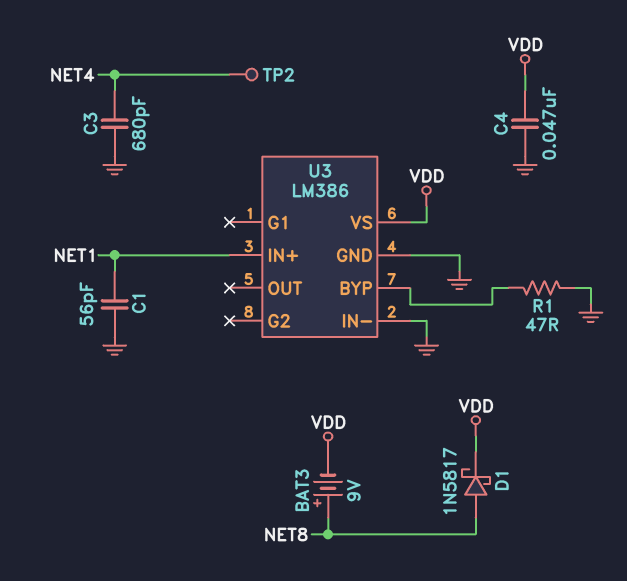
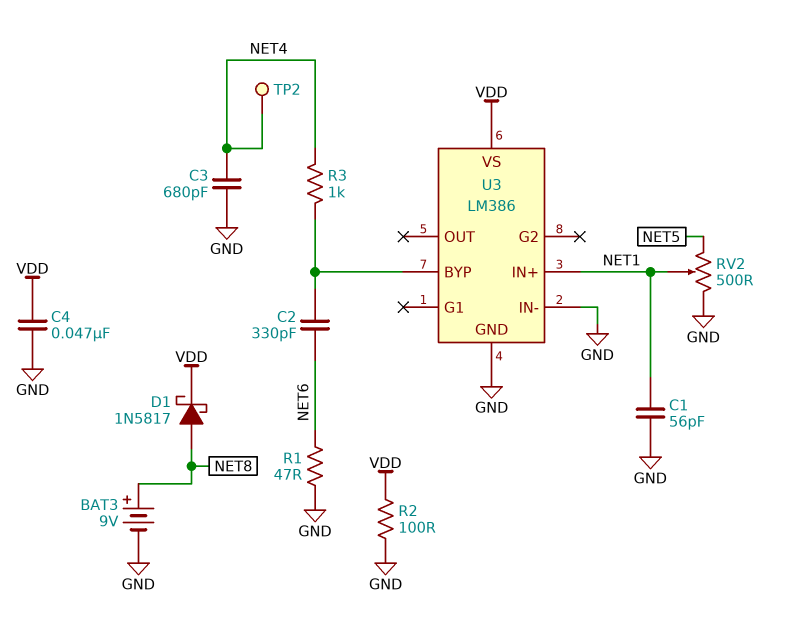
BAT3: 9V (plus NET8, minus VDD) -> 9V (plus NET8, minus GND)
C2: none -> 330pF (NET6, U3/BYP)
R1: 47 (GND, U3/BYP) -> 47 (GND, NET6)
R2: none -> 100 (GND, VDD)
R3: none -> 1k (NET4, U3/BYP)
RV2: none -> 500 (GND, NET5, wiper NET1)

